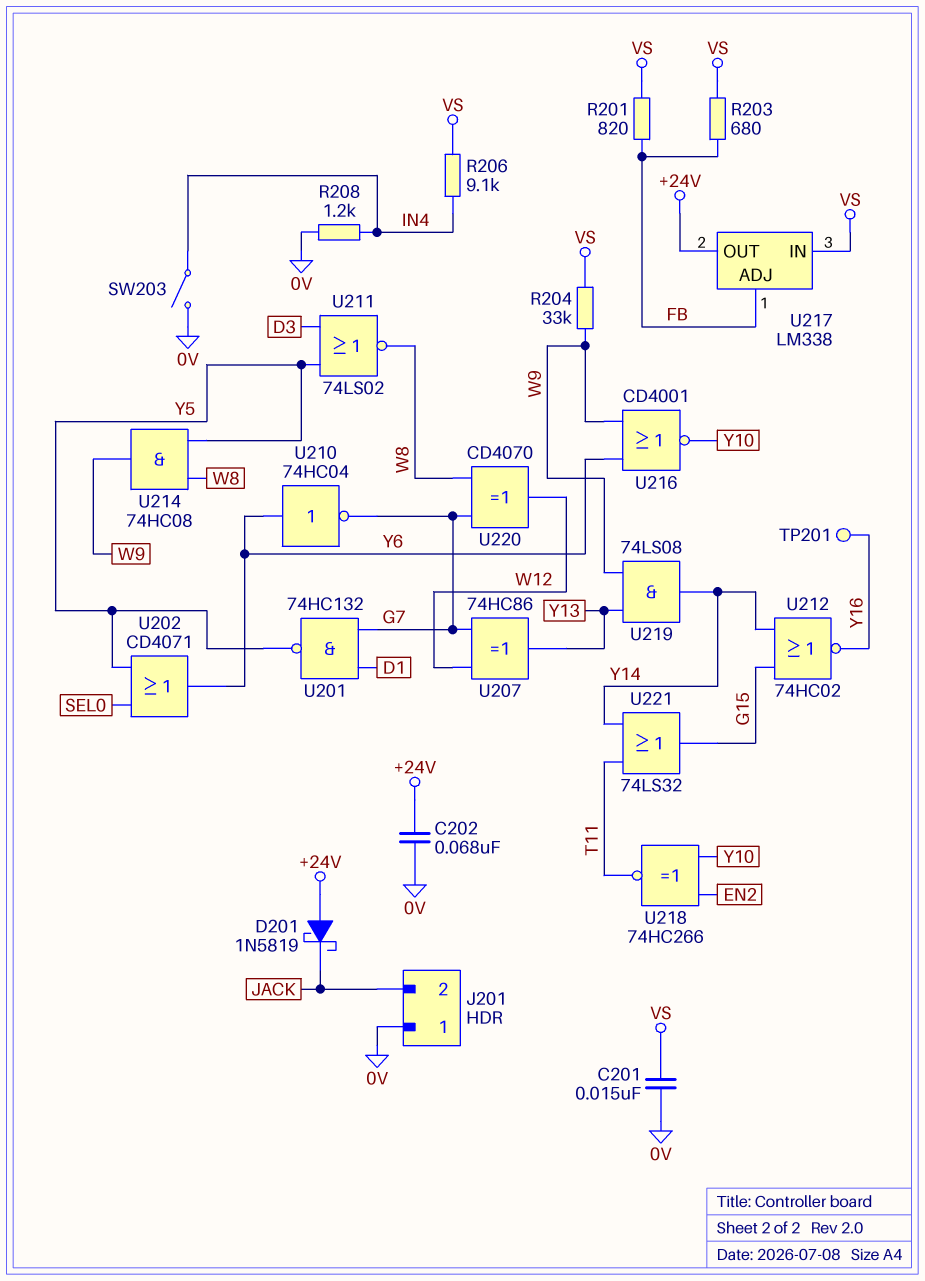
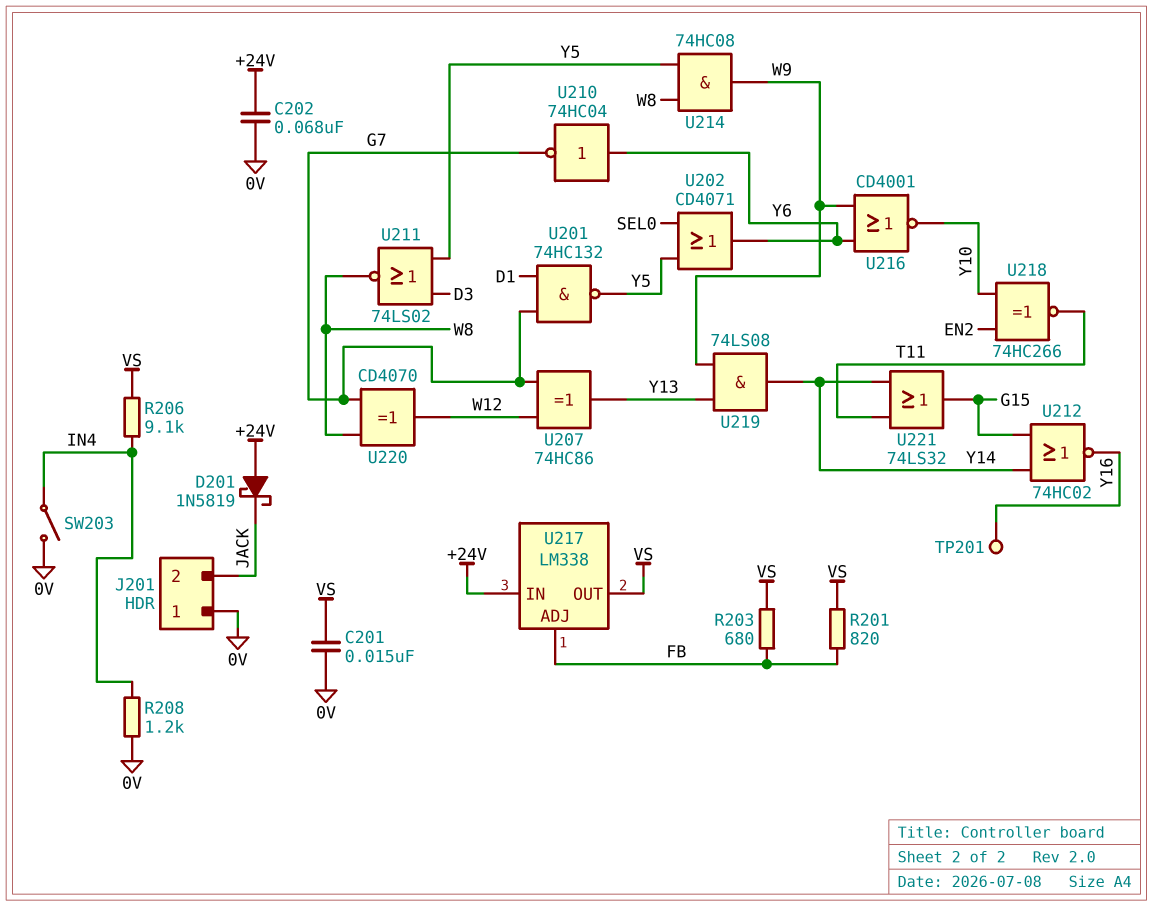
R204: 33k (VS, W9) -> none
U217 pin IN: VS -> +24V
U217 pin OUT: +24V -> VS

